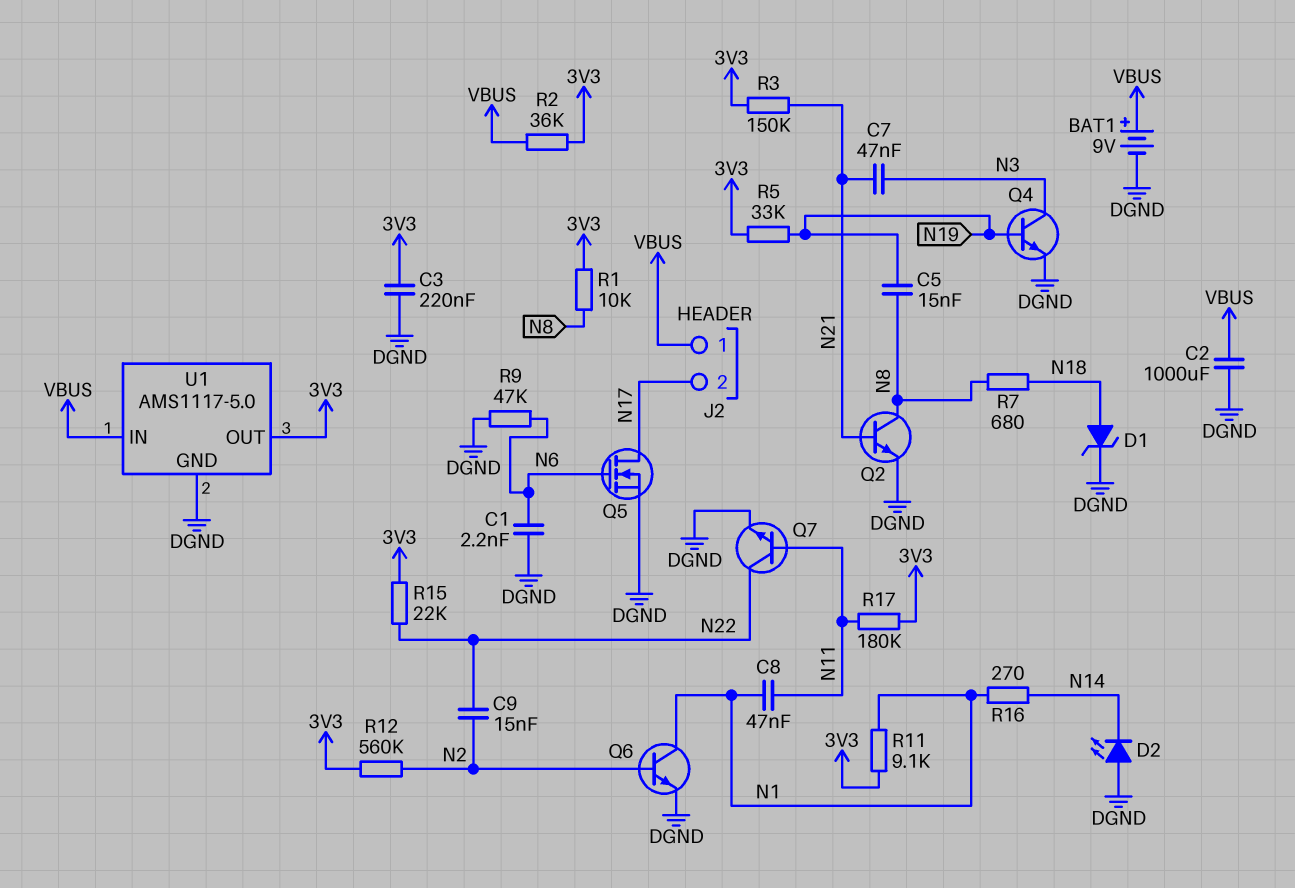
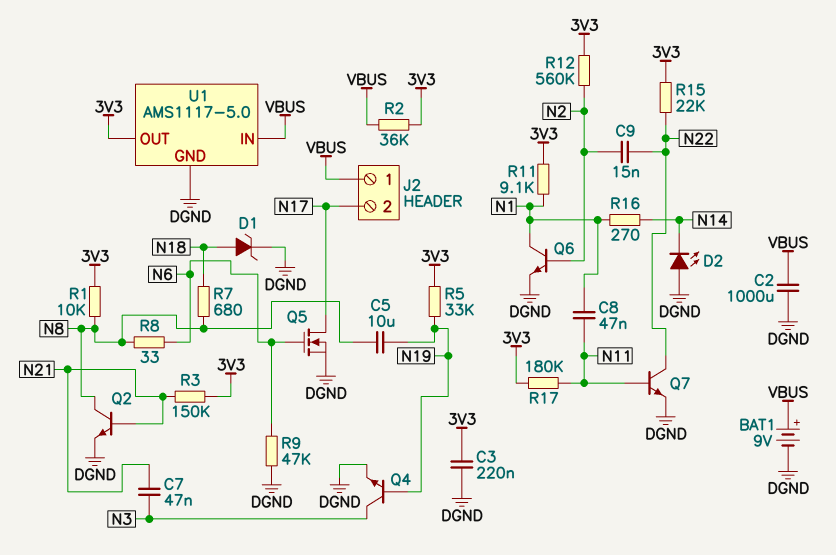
C1: 2.2nF (DGND, N6) -> none
C5: 15nF (N8, N19) -> 10uF (N8, N19)
R8: none -> 33 (N6, N8)

